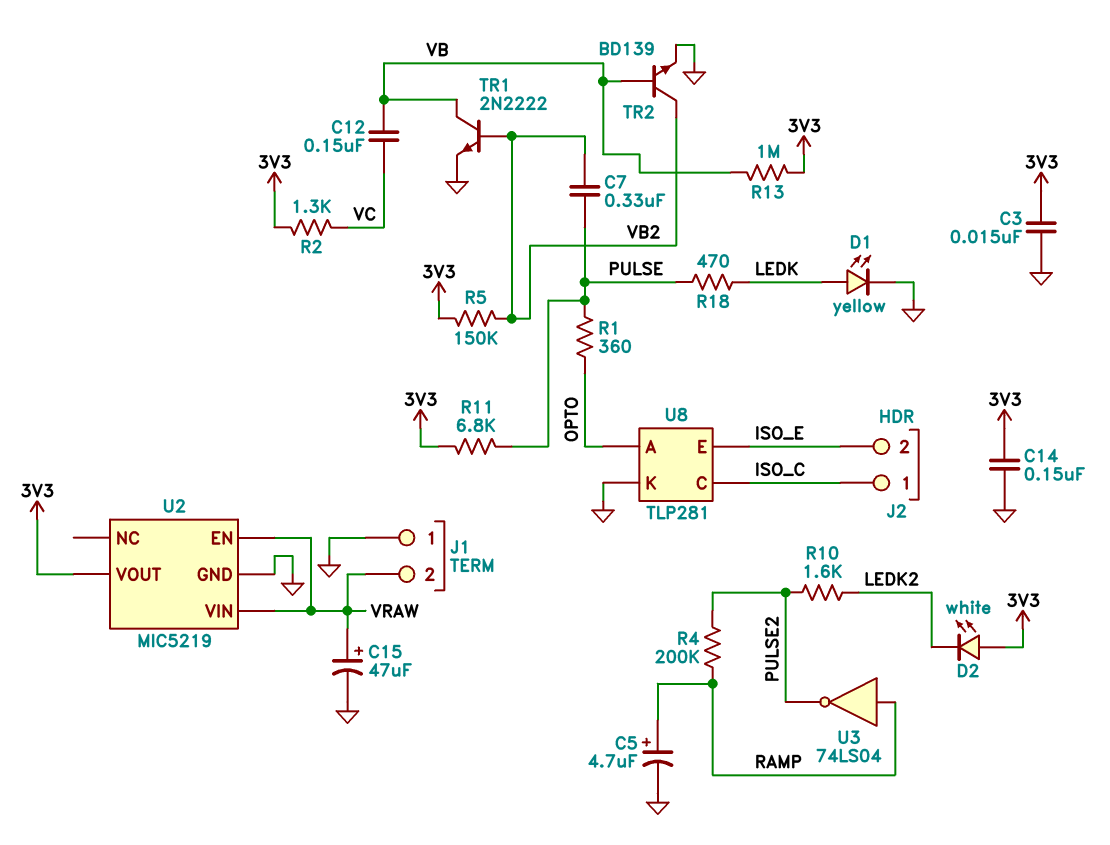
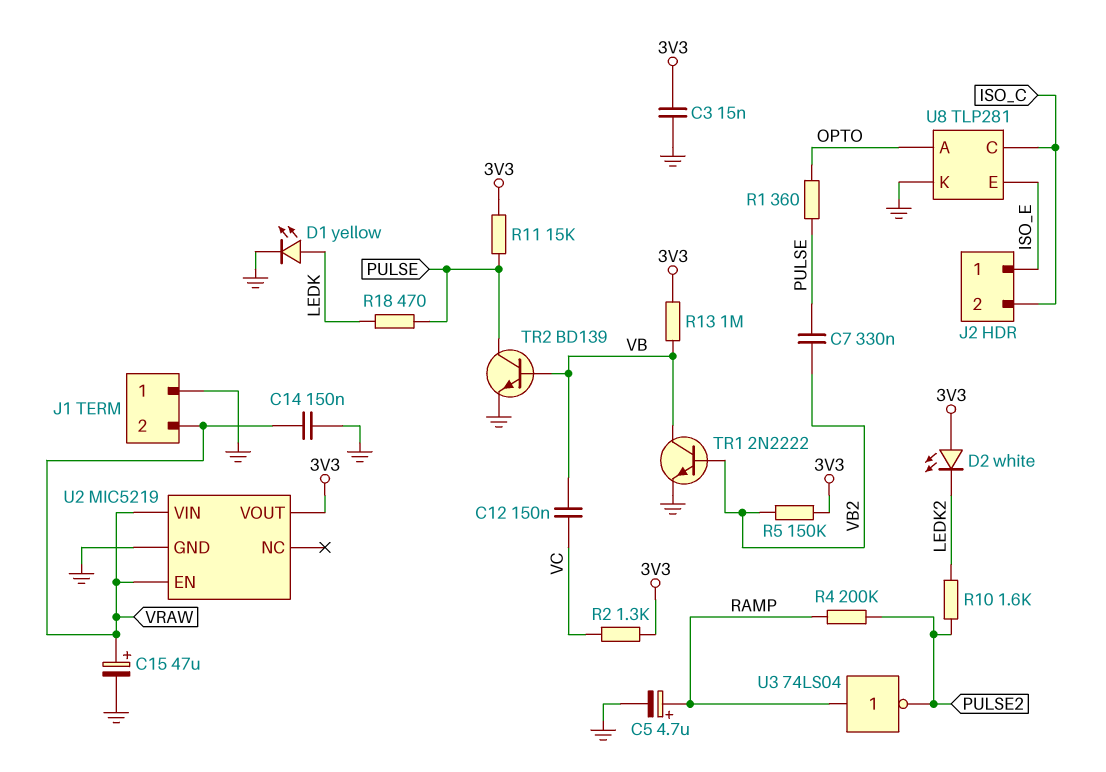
C14: 150nF (3V3, GND) -> 150nF (GND, VRAW)
J2 pin 1: ISO_C -> ISO_E
J2 pin 2: ISO_E -> ISO_C
R11: 6.8k (3V3, PULSE) -> 15k (3V3, PULSE)
TR2: NPN BD139 (B VB, C VB2, E GND) -> NPN BD139 (B VB, C PULSE, E GND)

